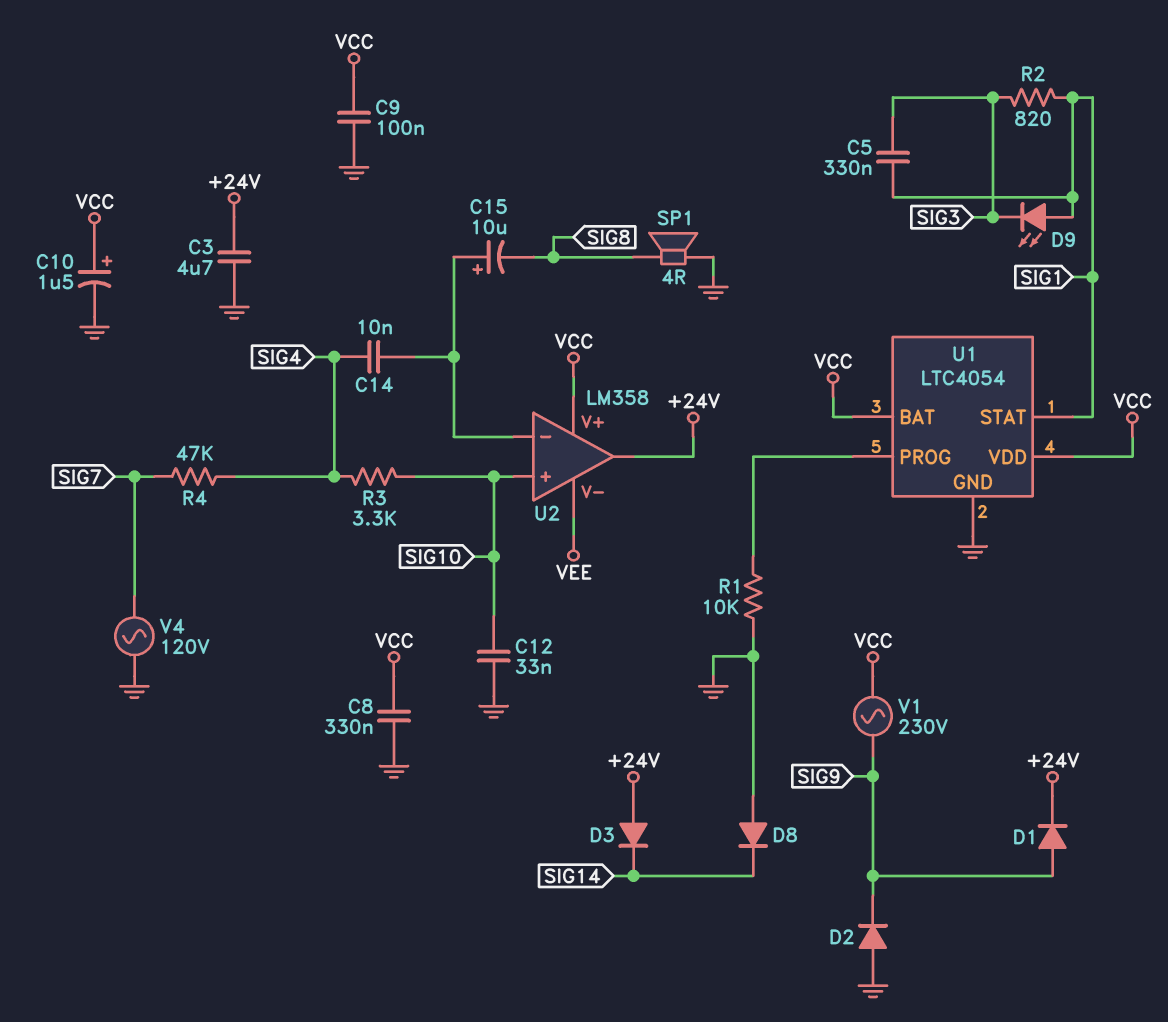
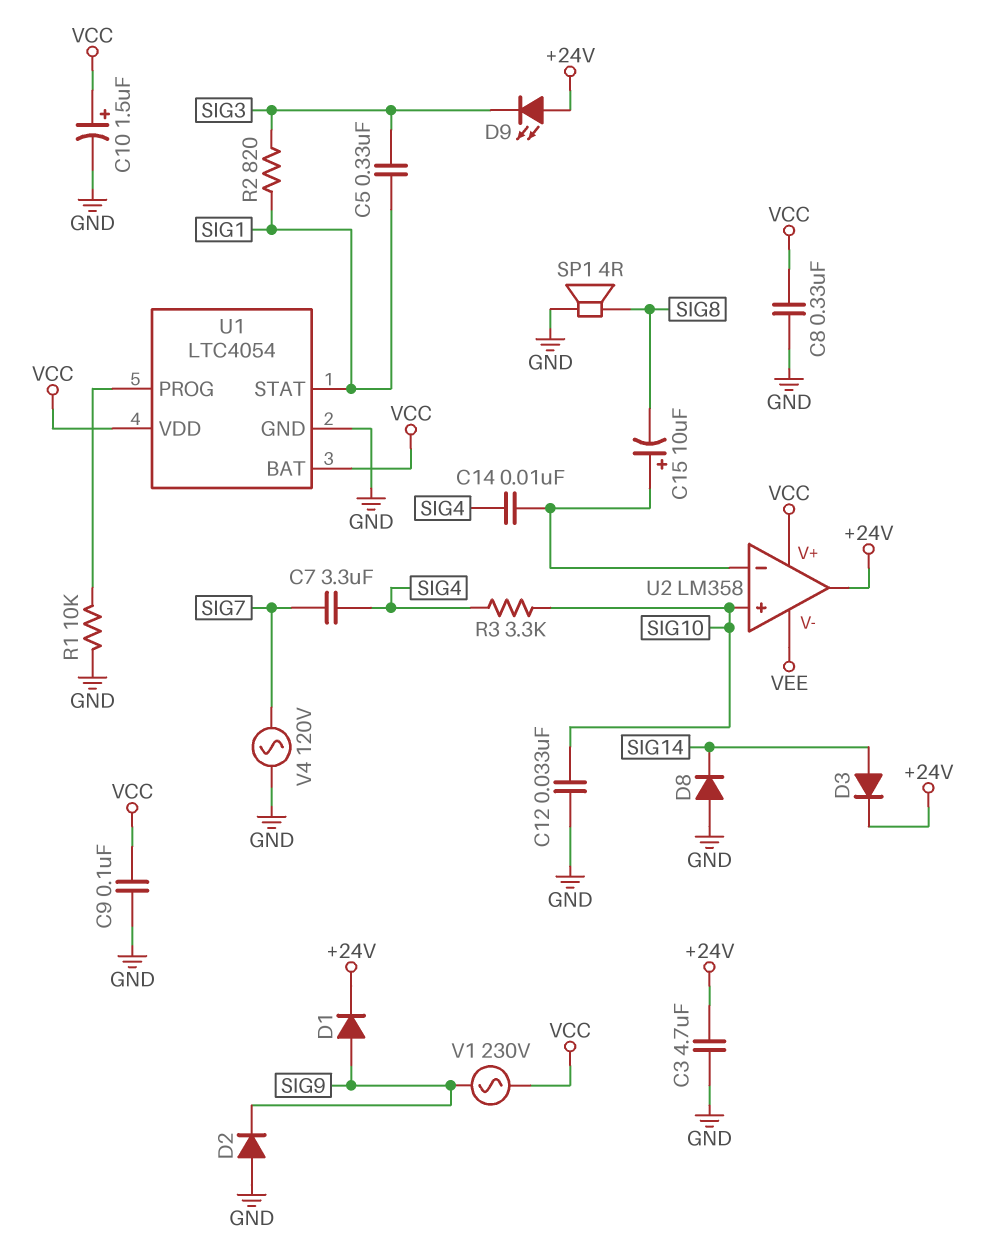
C7: none -> 3.3uF (SIG4, SIG7)
D3: diode (A +24V, K SIG14) -> diode (A SIG14, K +24V)
D9: LED (A SIG1, K SIG3) -> LED (A +24V, K SIG3)
R4: 47k (SIG4, SIG7) -> none

